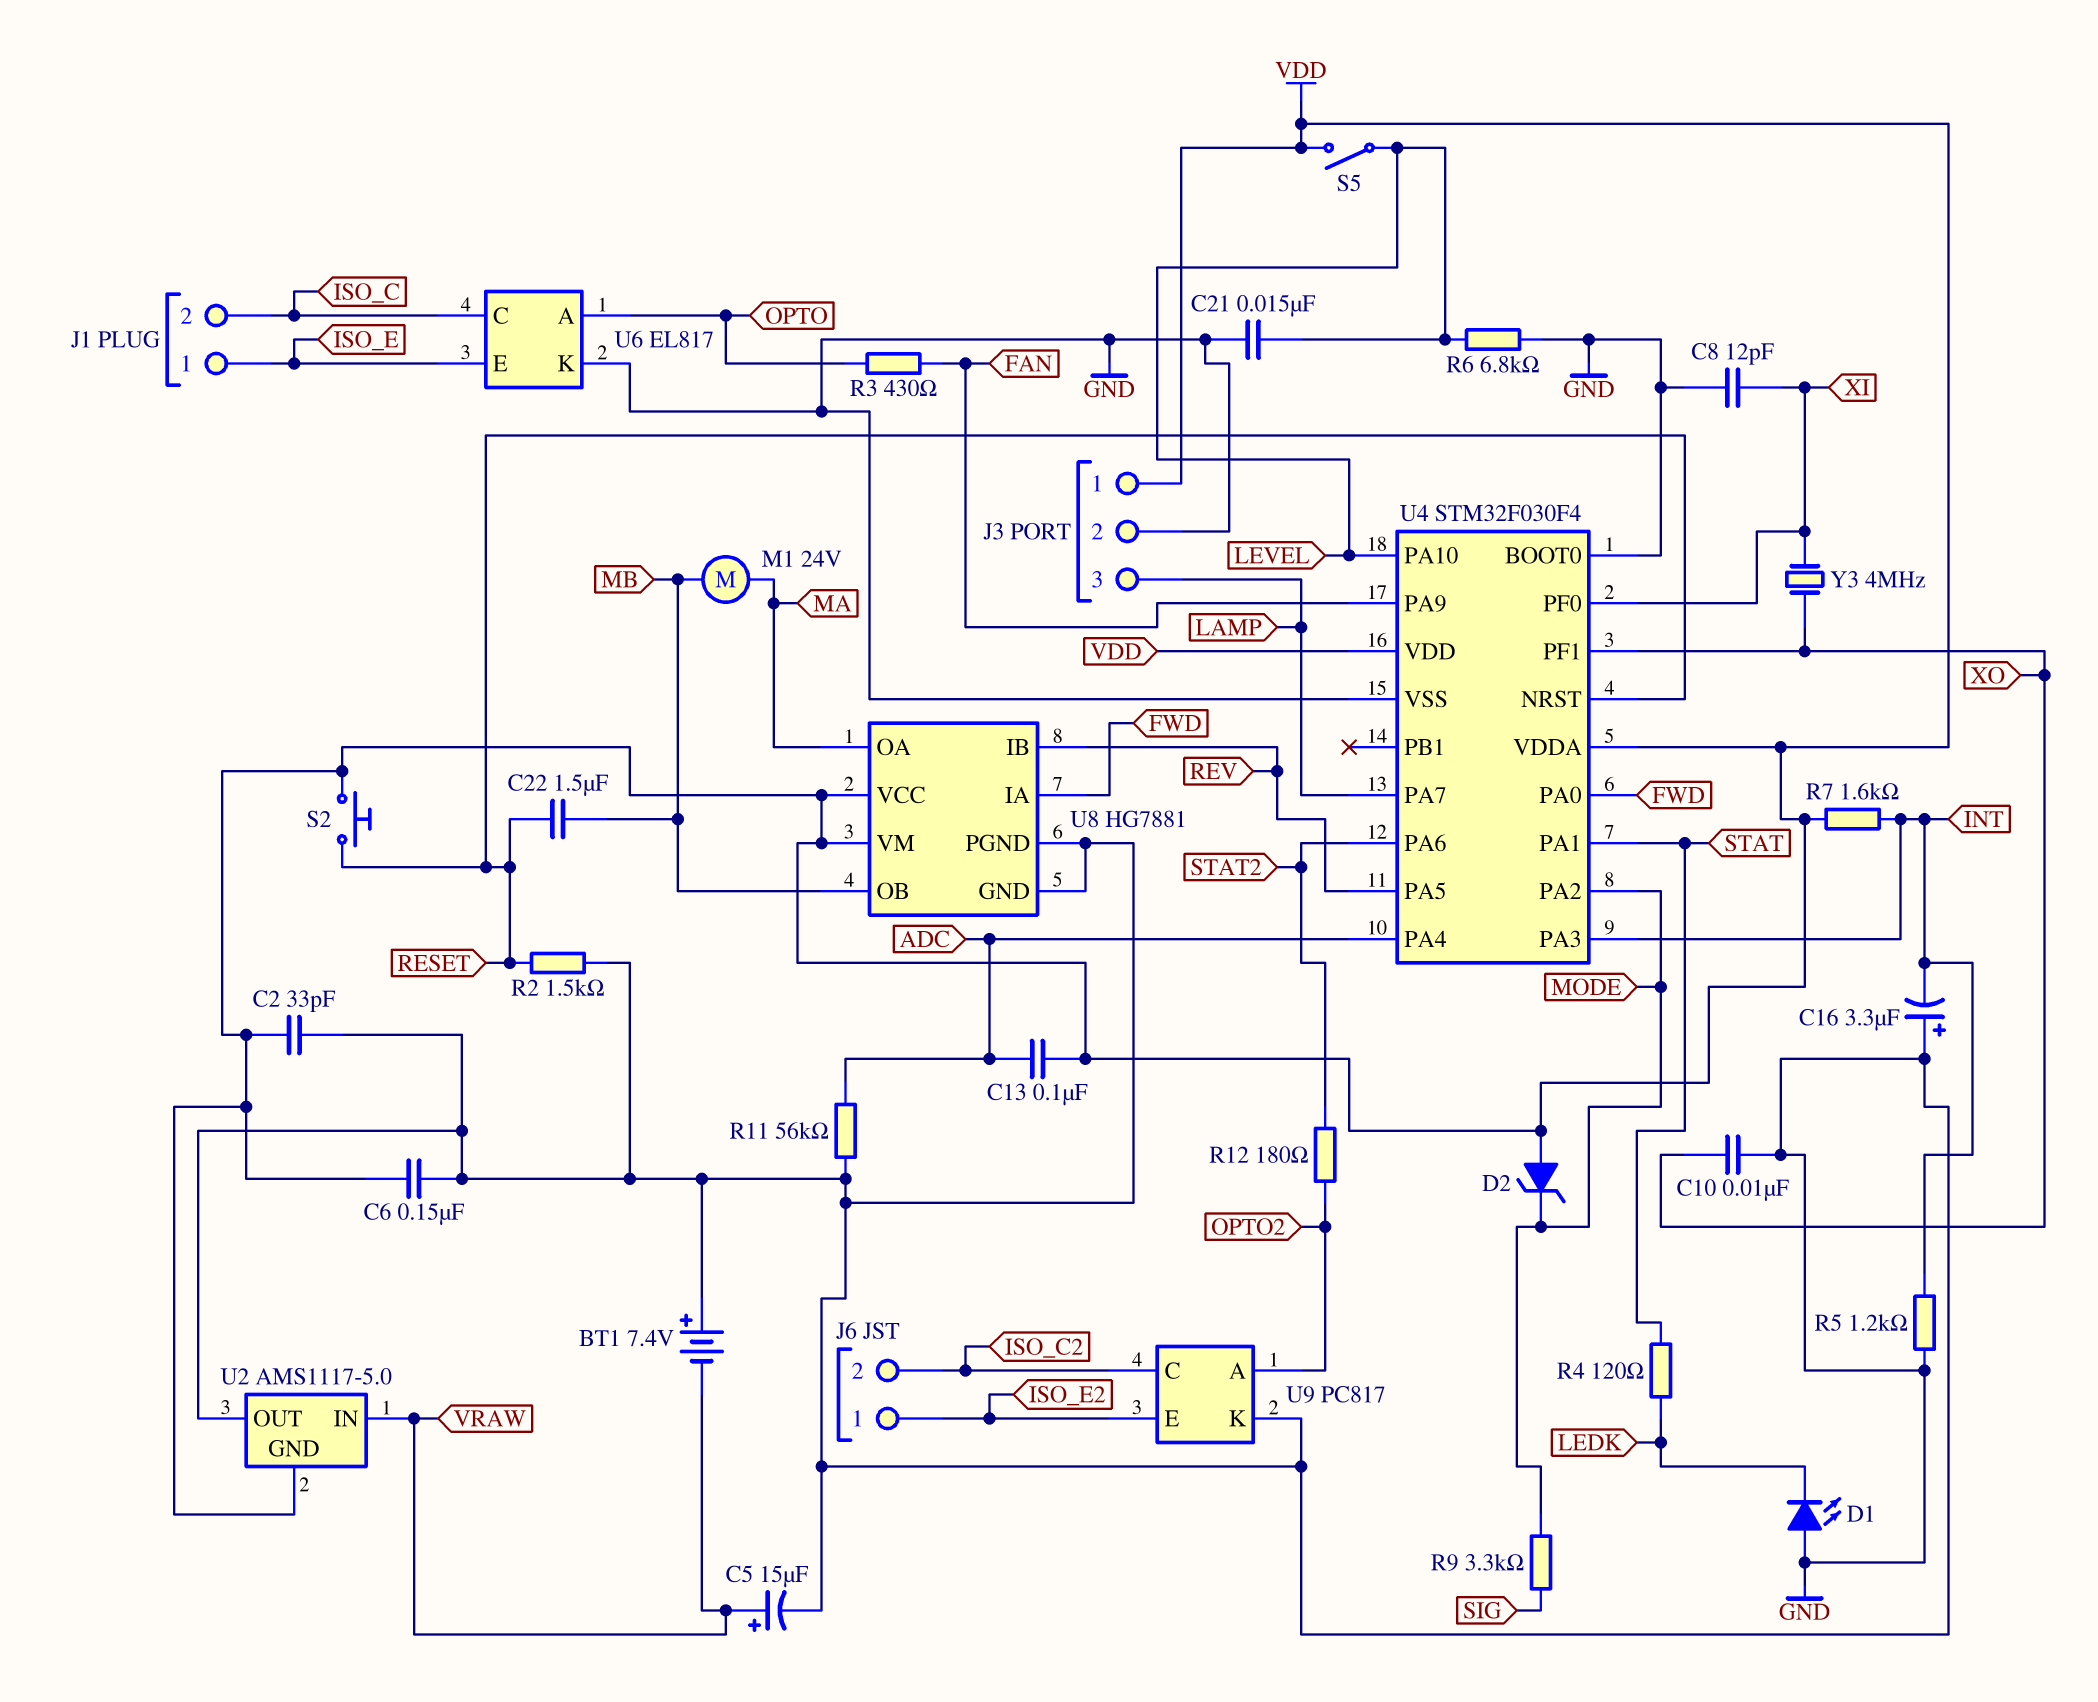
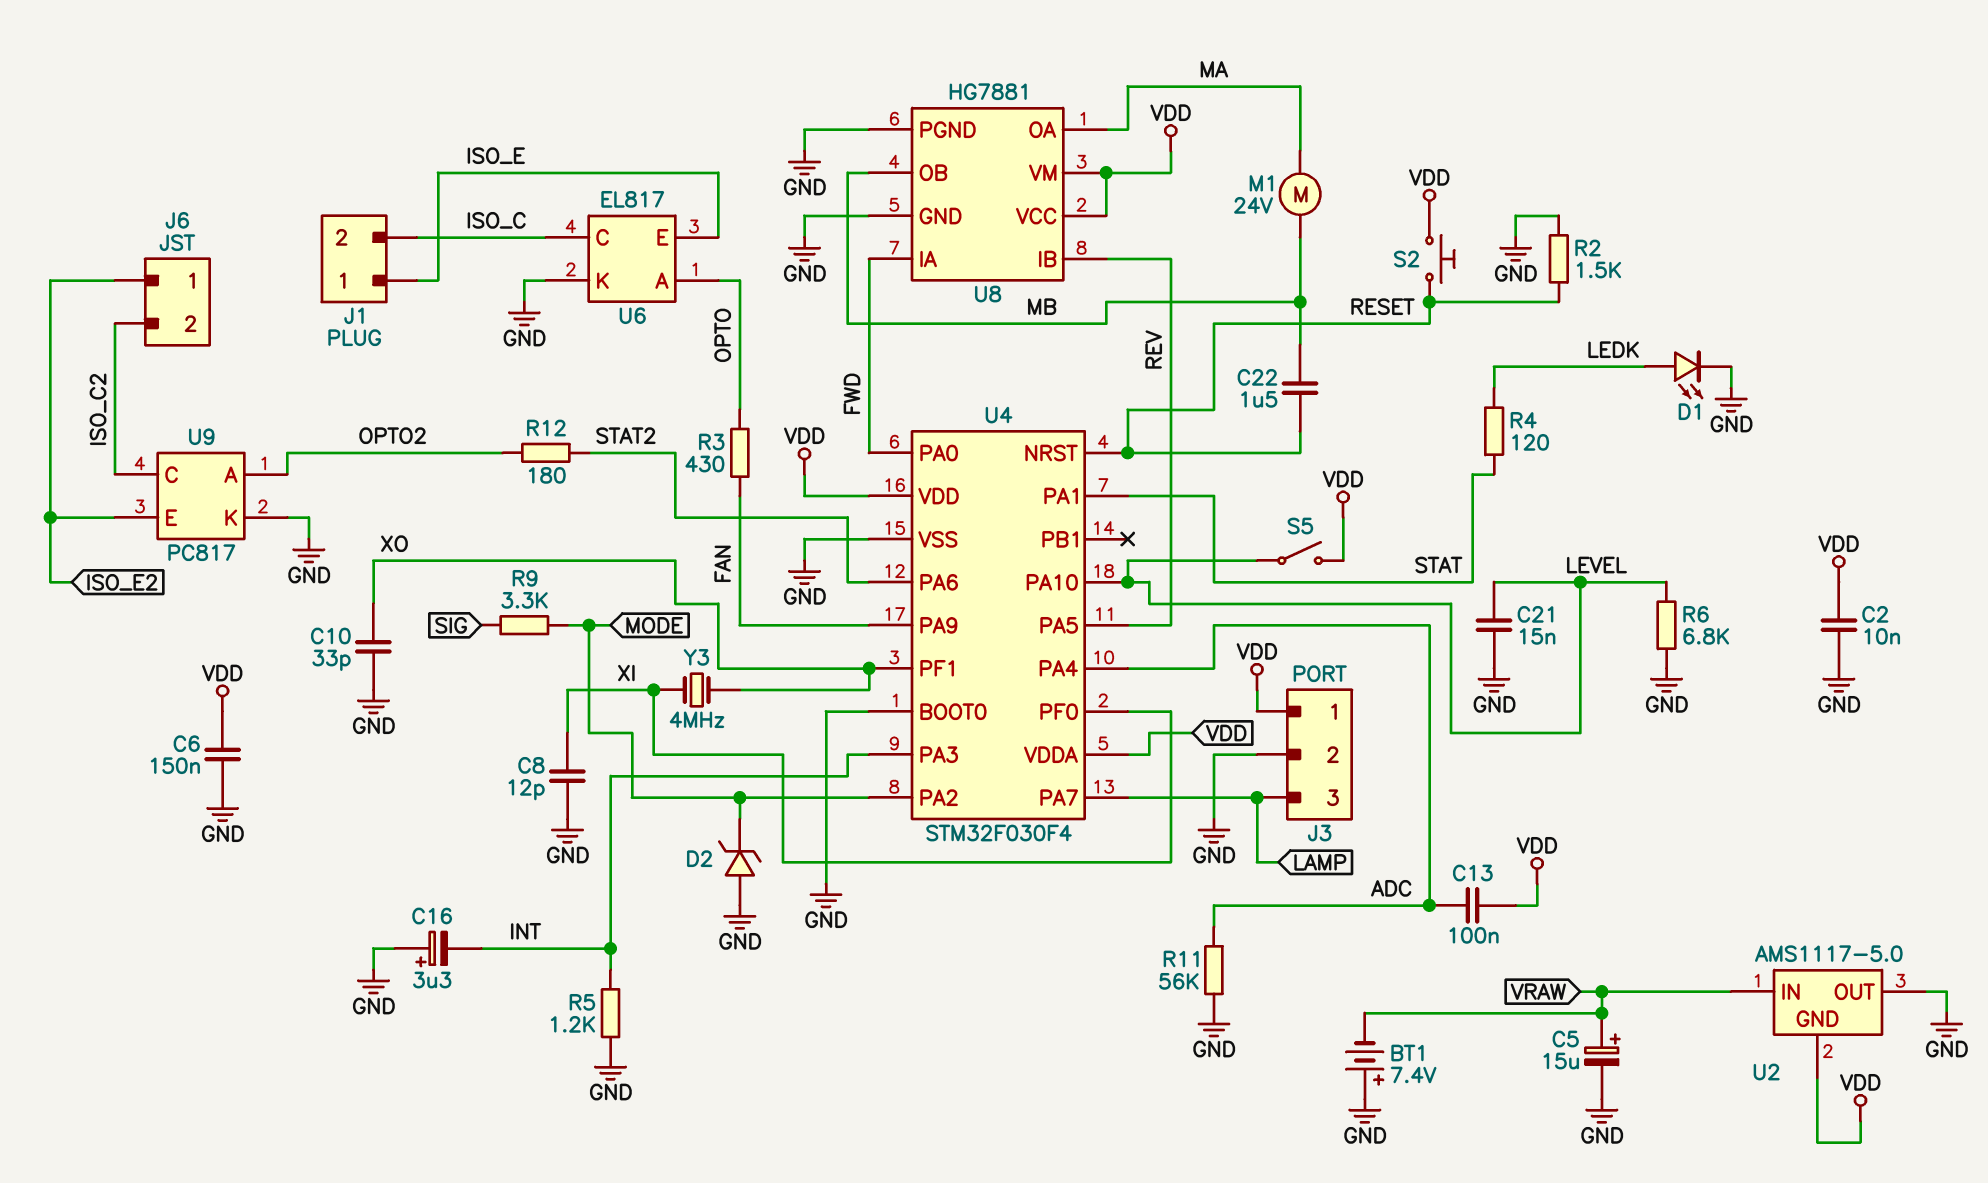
C2: 33pF (GND, VDD) -> 10nF (GND, VDD)
C10: 10nF (GND, XO) -> 33pF (GND, XO)
D1: LED (A GND, K LEDK) -> LED (A LEDK, K GND)
D2: zener (A VDD, K MODE) -> zener (A GND, K MODE)
R7: 1.6k (INT, VDD) -> none

